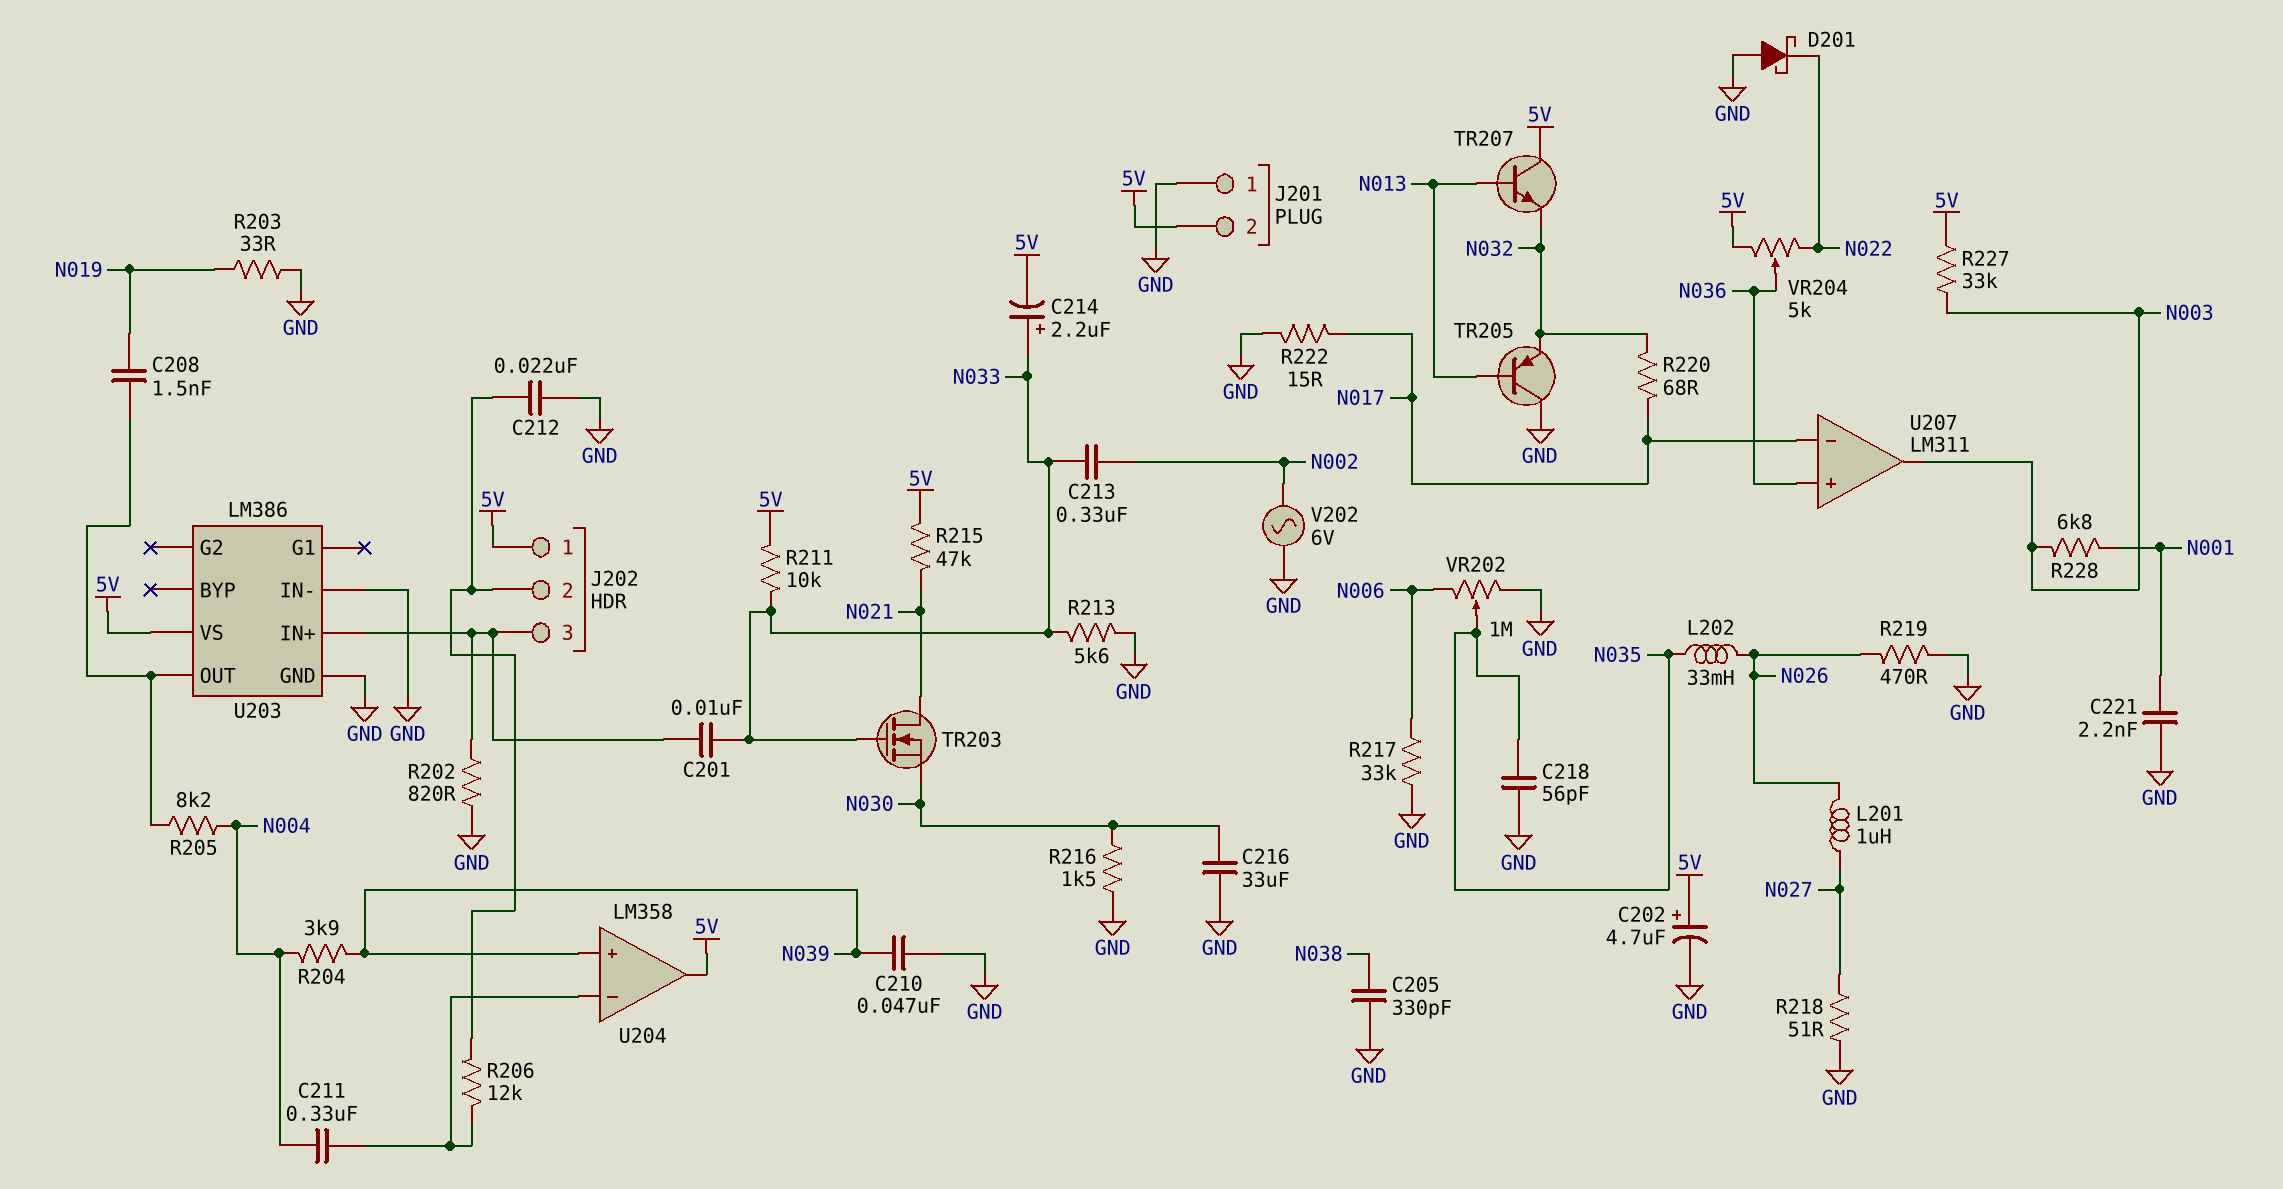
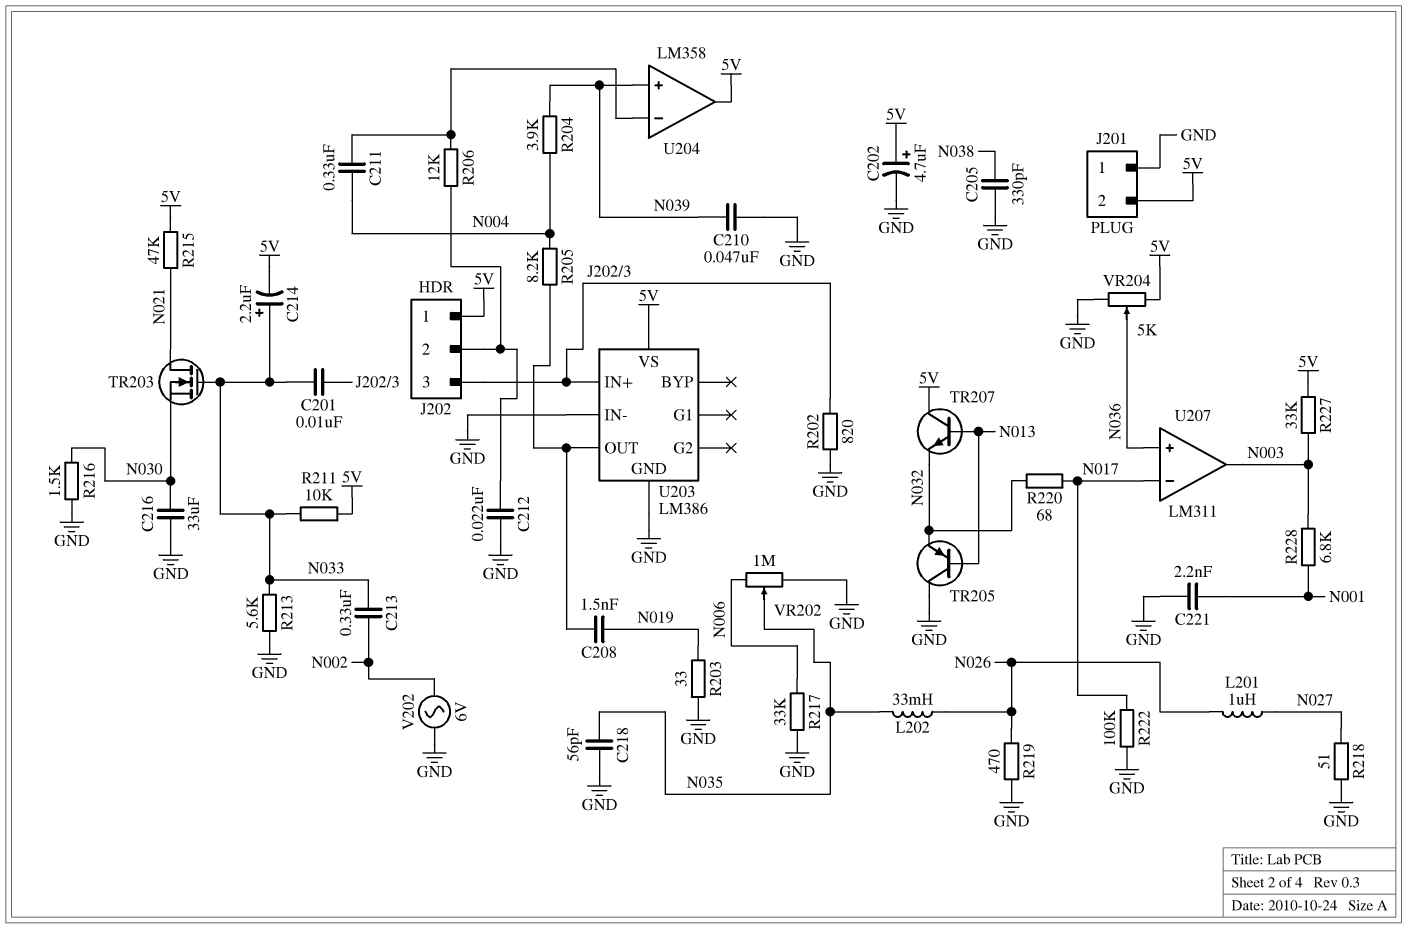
D201: schottky (A GND, K N022) -> none
R222: 15 (GND, N017) -> 100k (GND, N017)
VR204: 5k (5V, N022, wiper N036) -> 5k (5V, GND, wiper N036)

